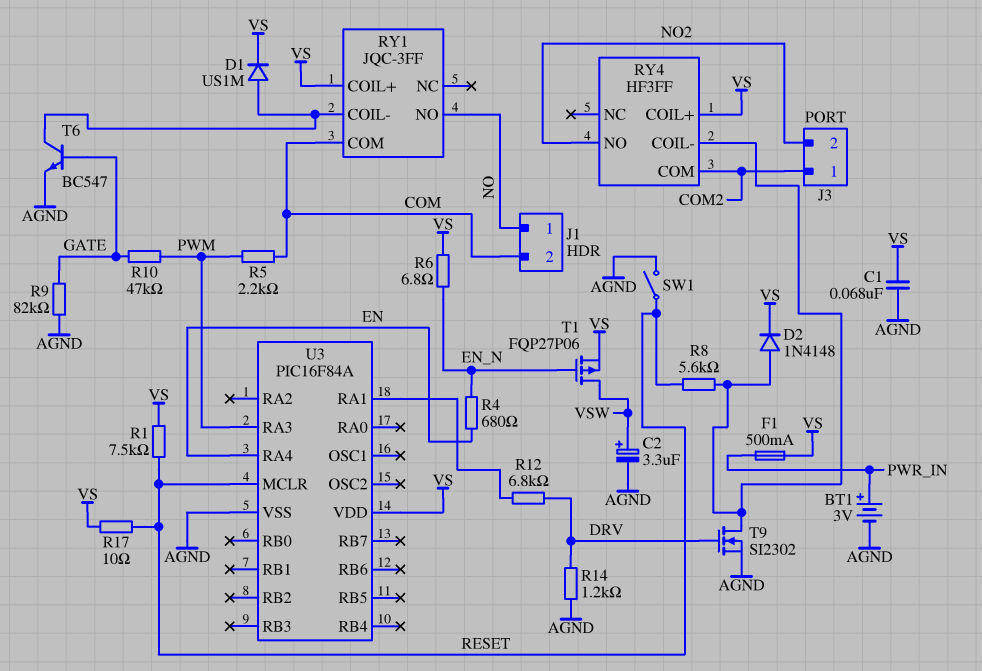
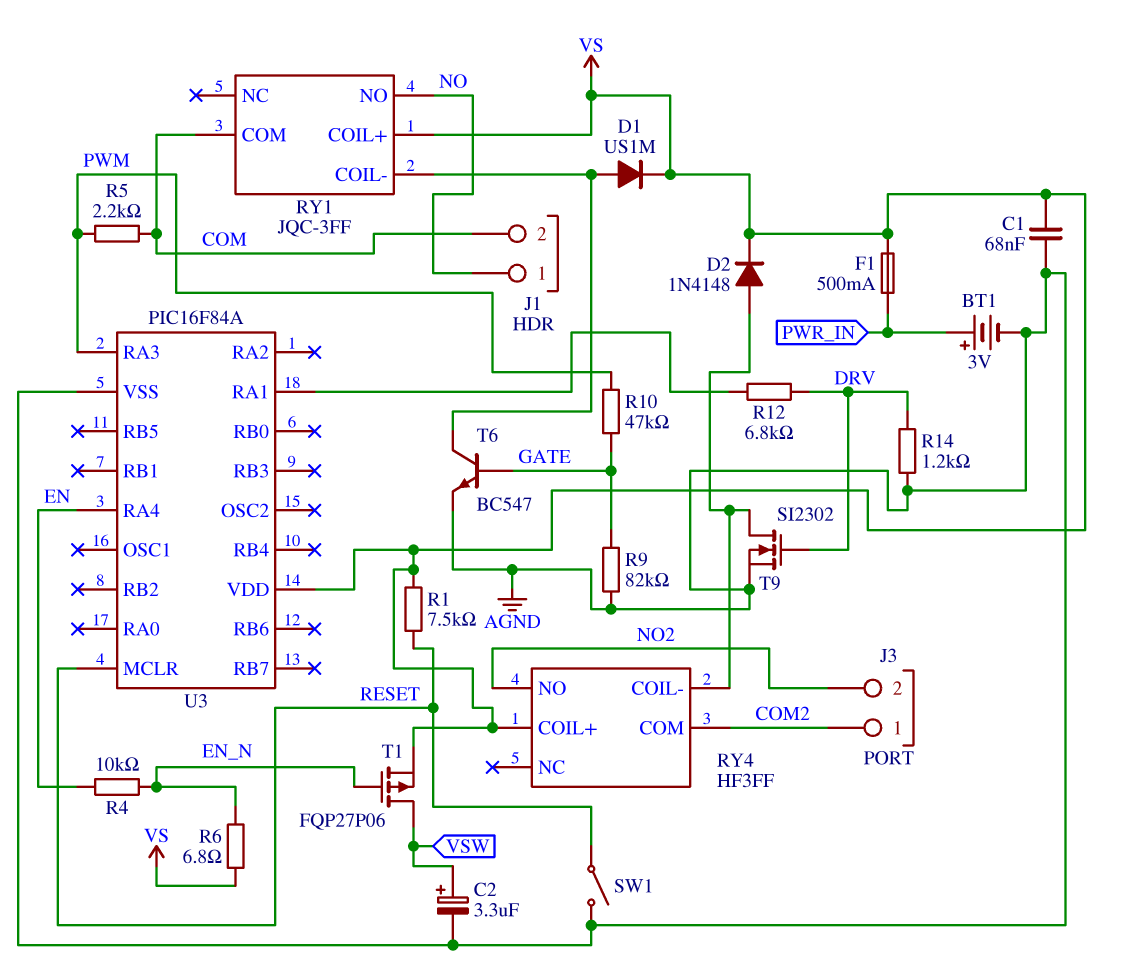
R4: 680 (EN, EN_N) -> 10k (EN, EN_N)
R8: 5.6k (RESET, RY4/COIL-) -> none
R17: 10 (RESET, VS) -> none

